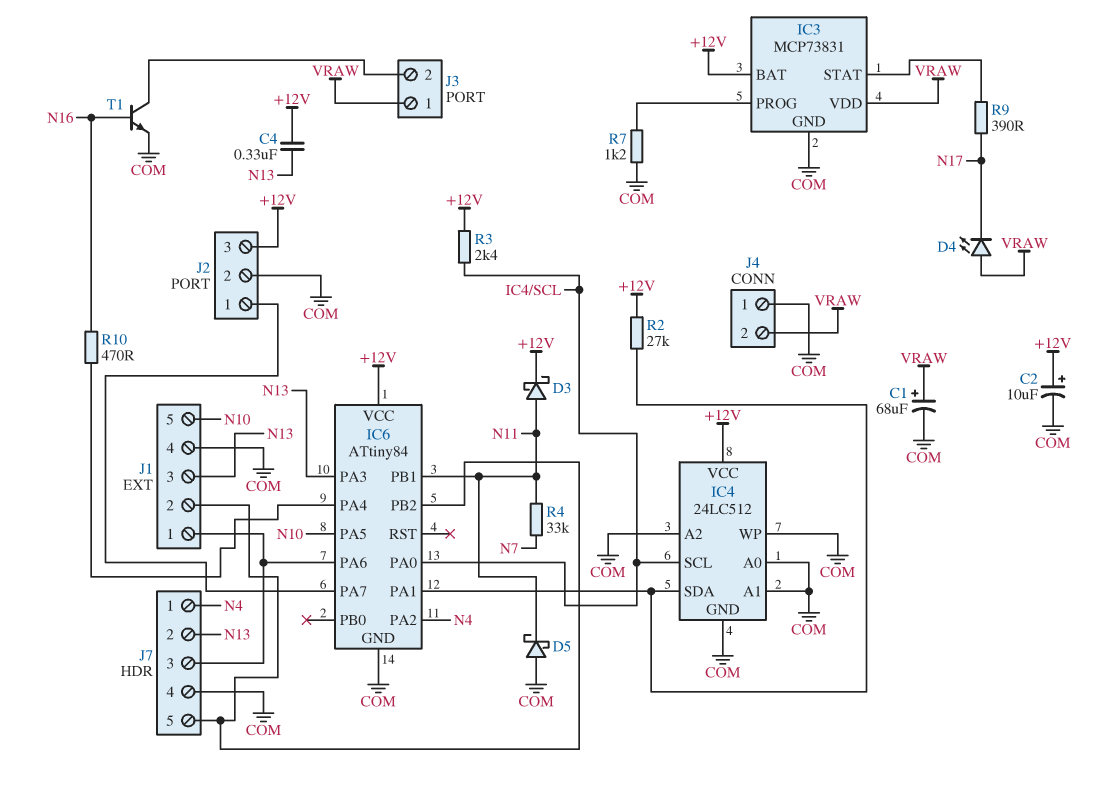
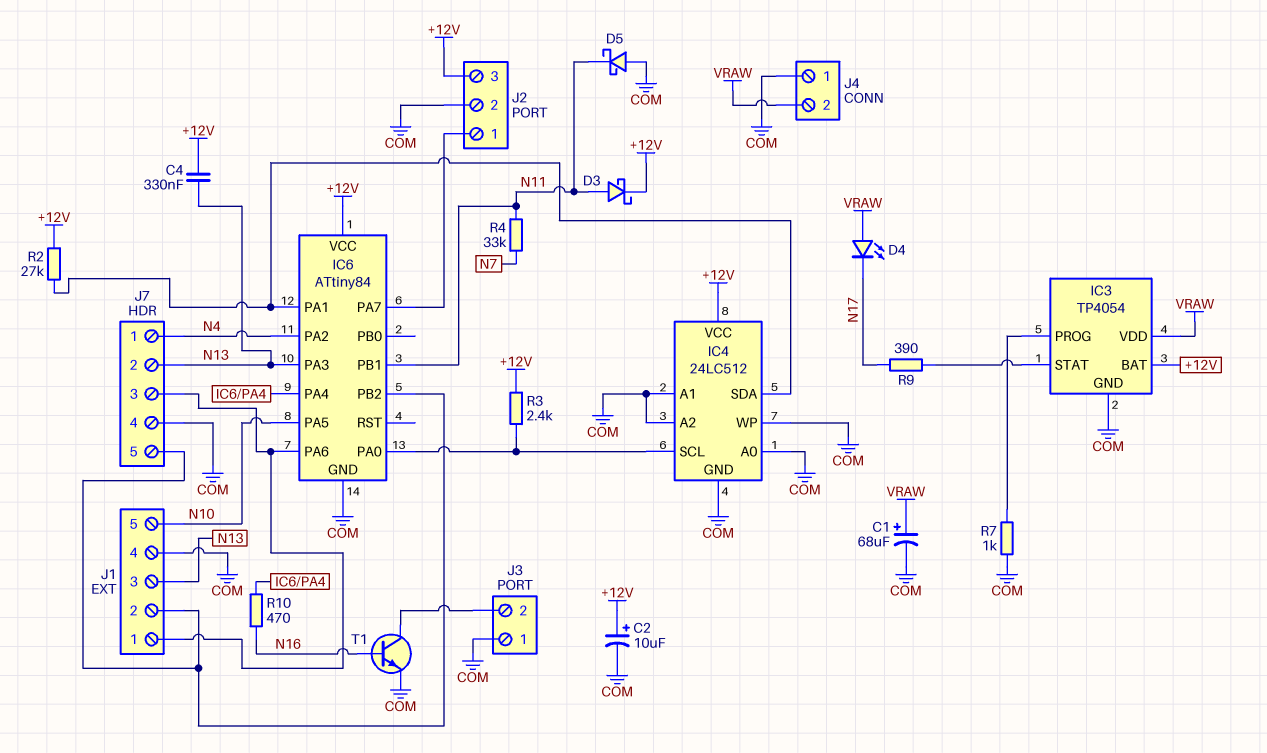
IC3: MCP73831 -> TP4054
J3 pin 1: VRAW -> COM
R7: 1.2k (COM, IC3/PROG) -> 1k (COM, IC3/PROG)

